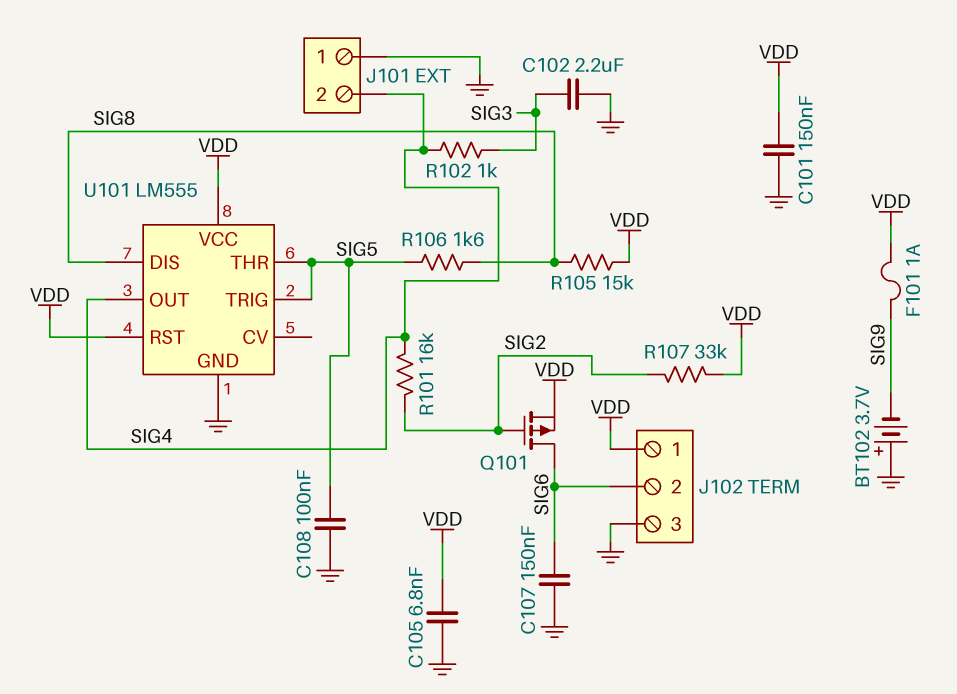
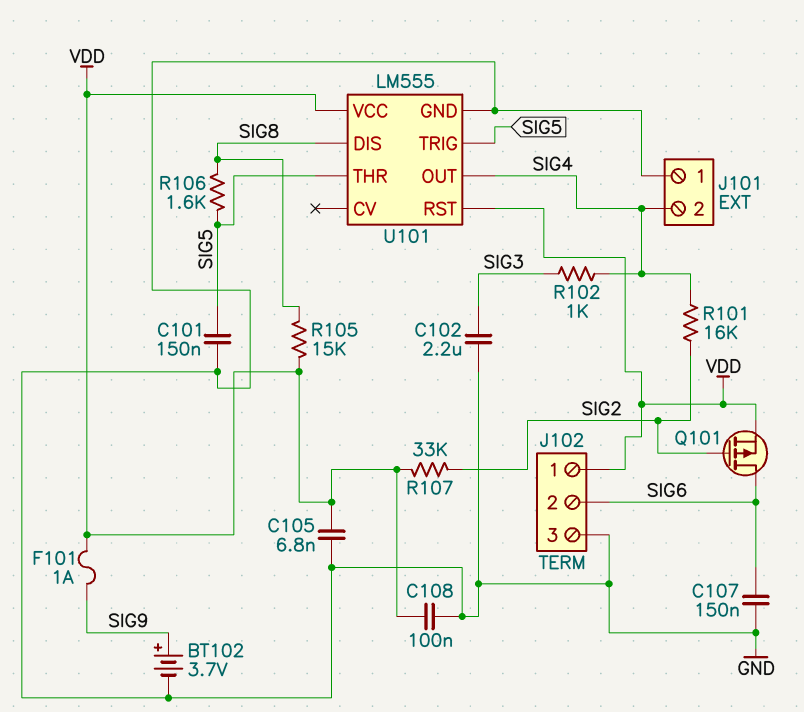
BT102: 3.7V (plus GND, minus SIG9) -> 3.7V (plus SIG9, minus GND)
C101: 150nF (GND, VDD) -> 150nF (GND, SIG5)
C108: 100nF (GND, SIG5) -> 100nF (GND, VDD)

